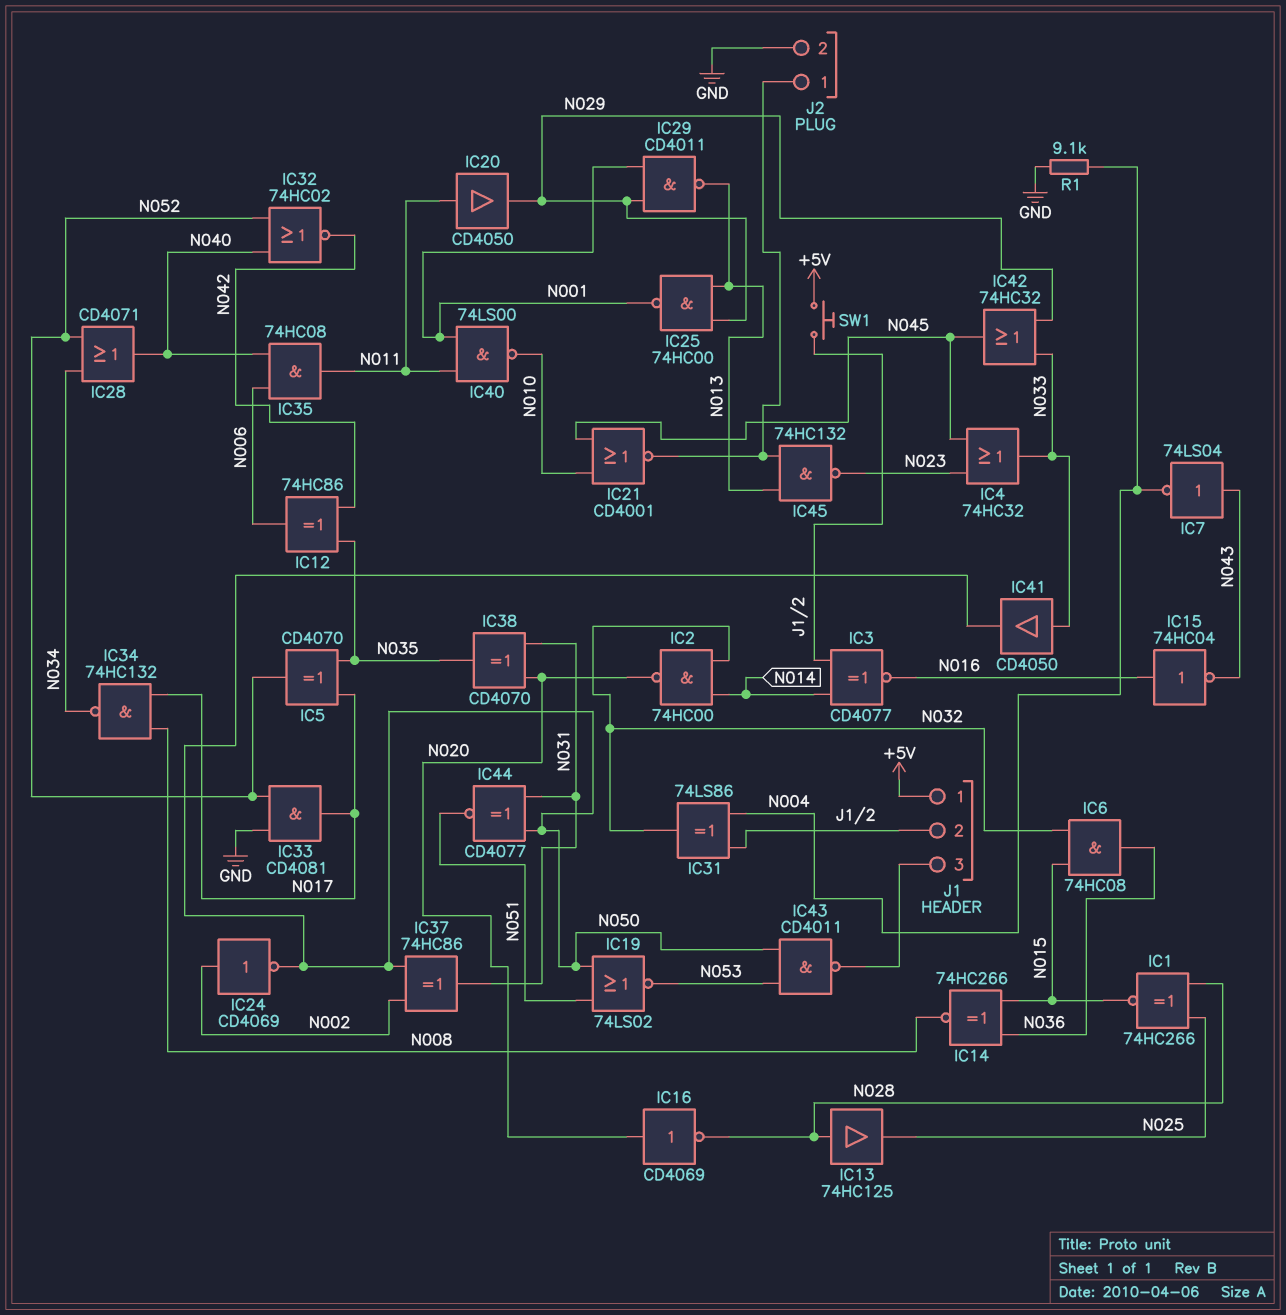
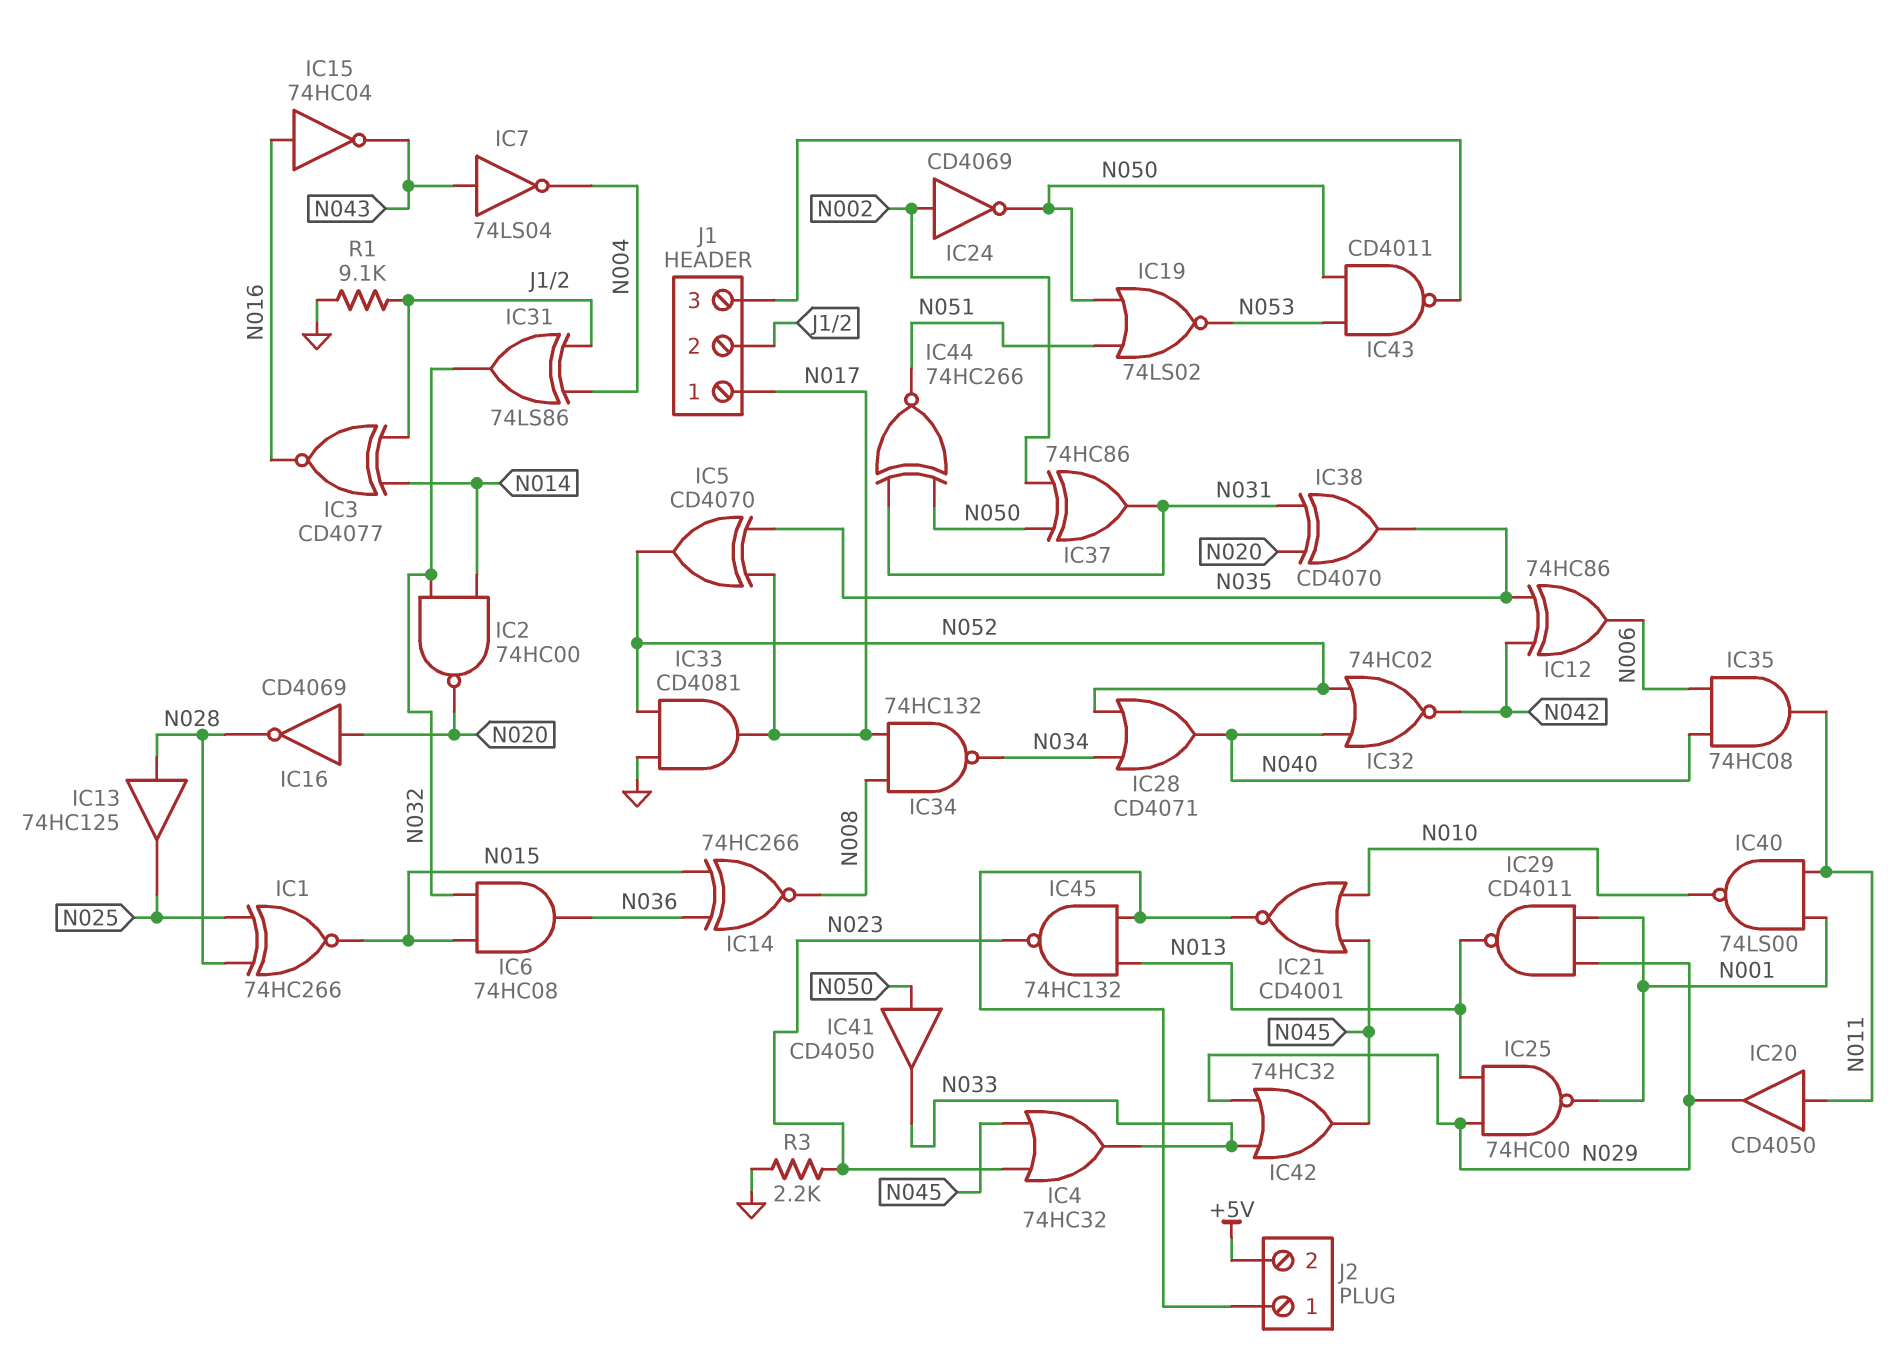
IC41: buffer CD4050 (in N033, out N050) -> buffer CD4050 (in N050, out N033)
IC44: XNOR CD4077 (in N031, in N050, out N051) -> XNOR 74HC266 (in N031, in N050, out N051)
J1 pin 1: +5V -> N017
J2 pin 2: GND -> +5V
R1: 9.1k (GND, N004) -> 9.1k (GND, J1/2)
R3: none -> 2.2k (GND, N023)
SW1: button (+5V, J1/2) -> none

